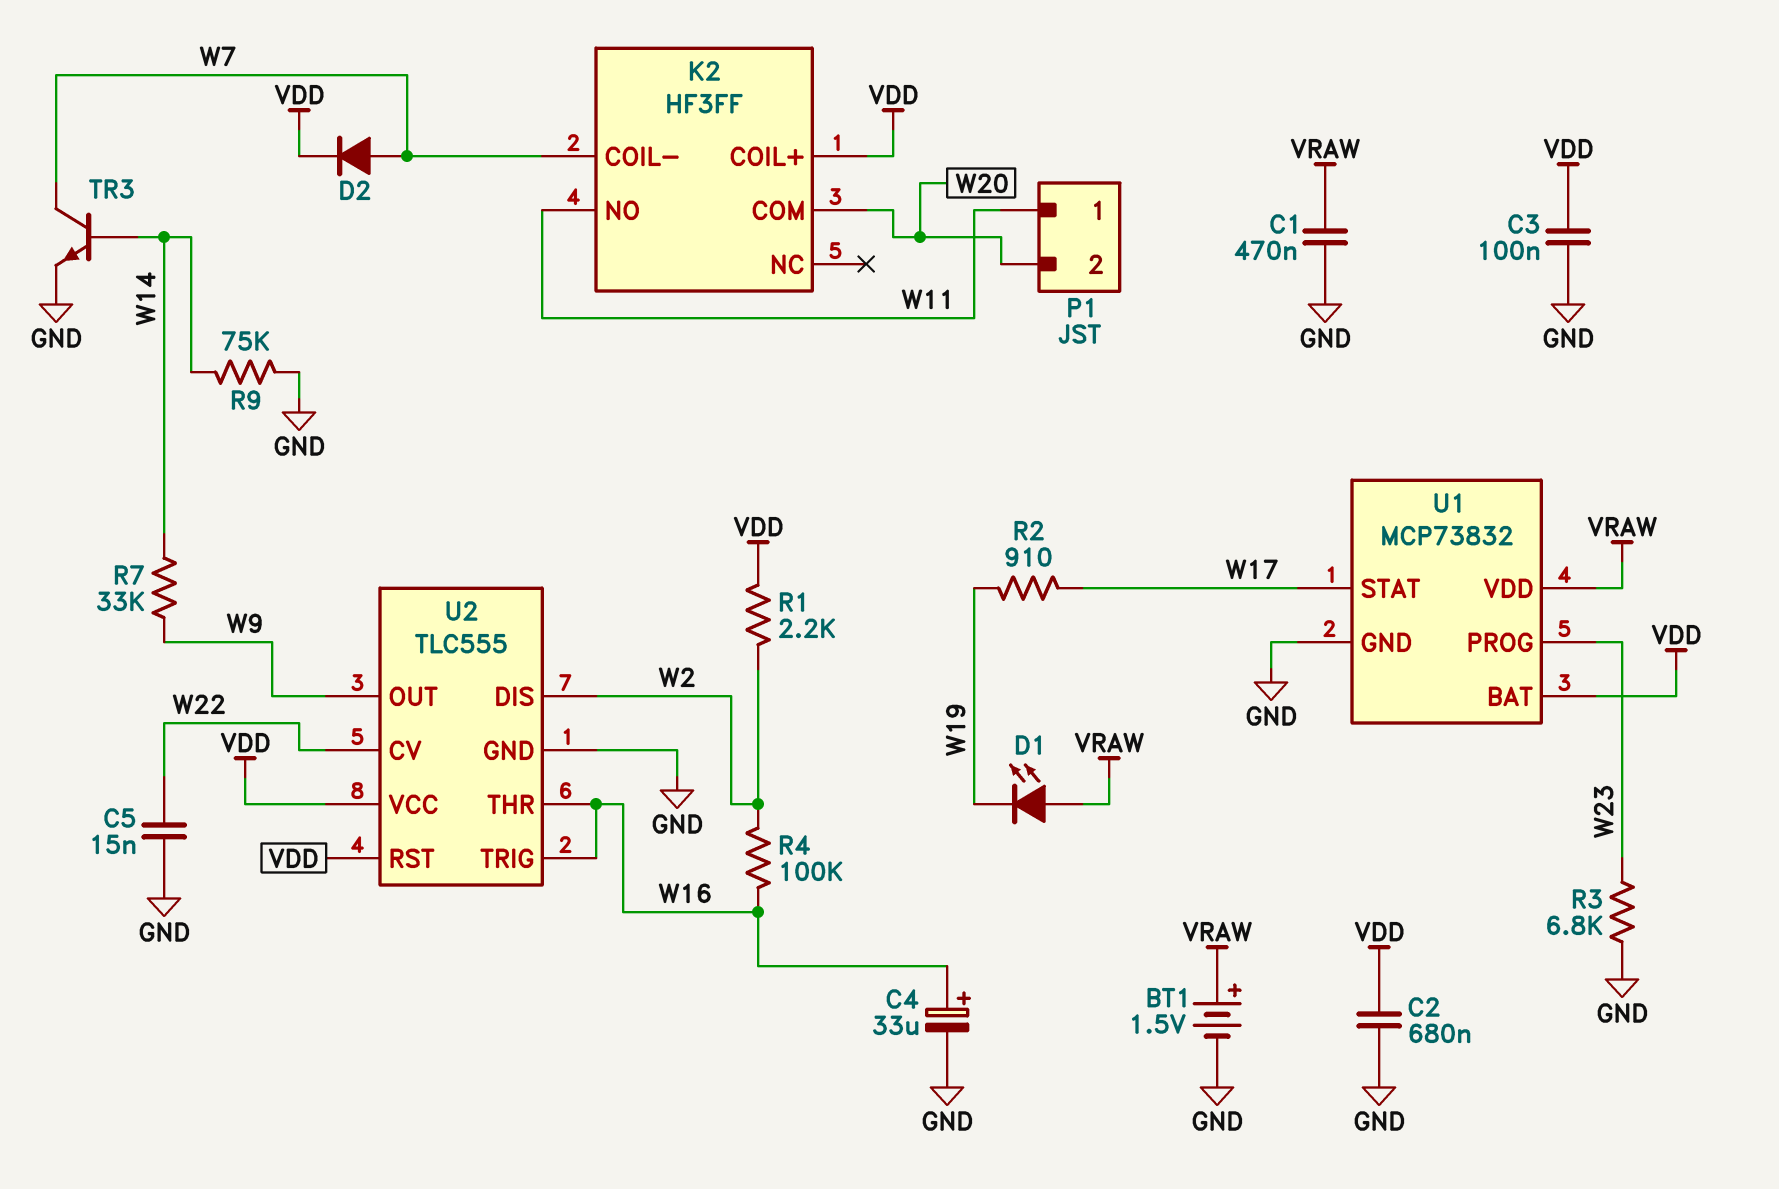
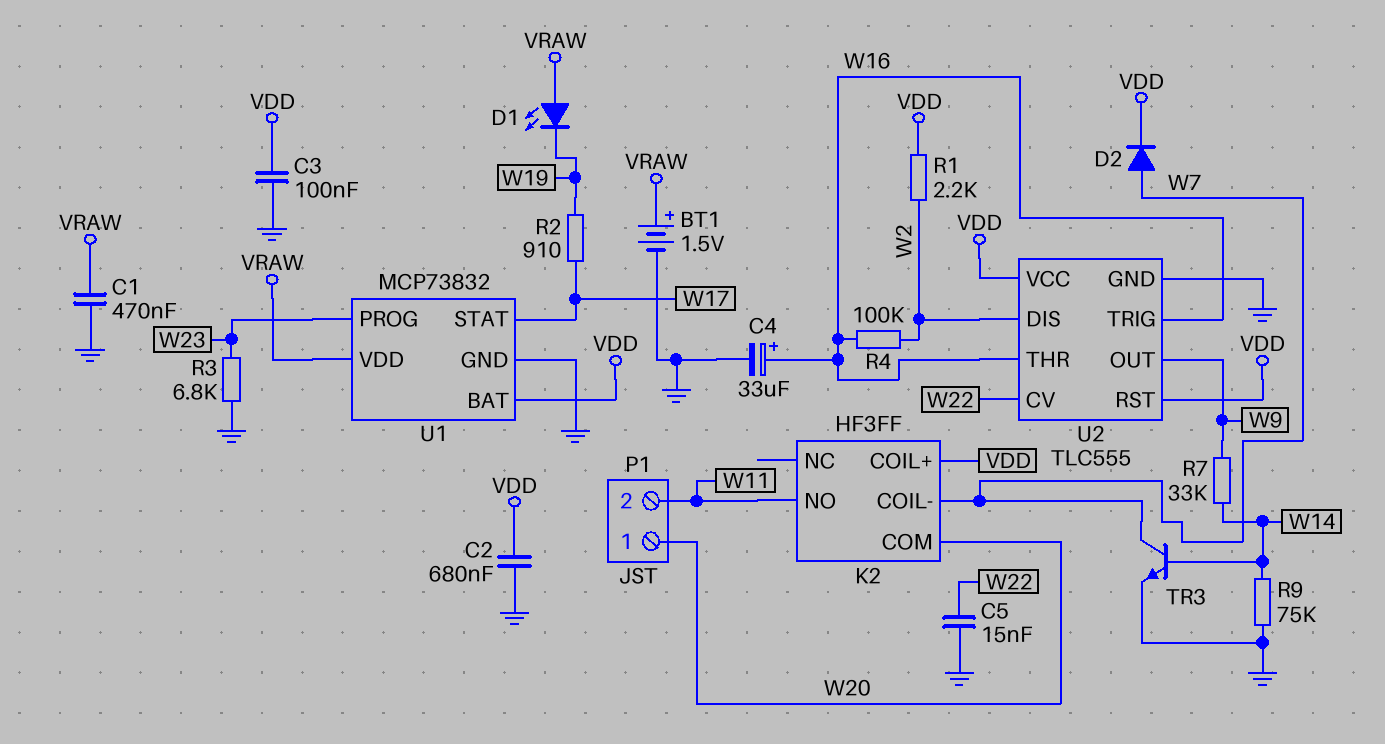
P1 pin 1: W11 -> W20
P1 pin 2: W20 -> W11

